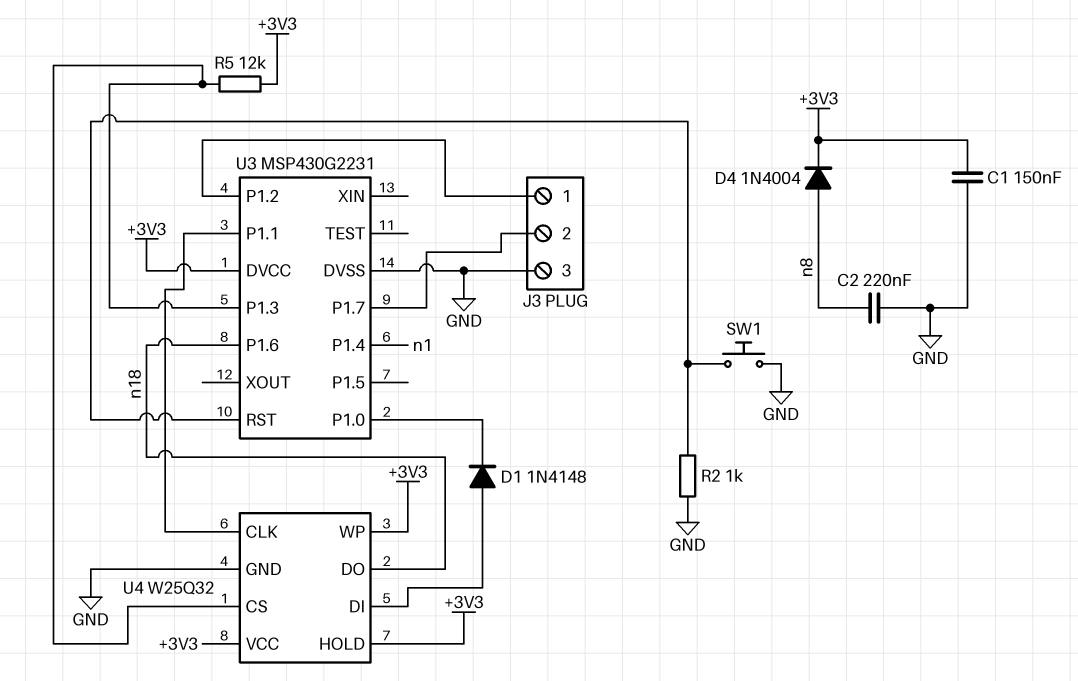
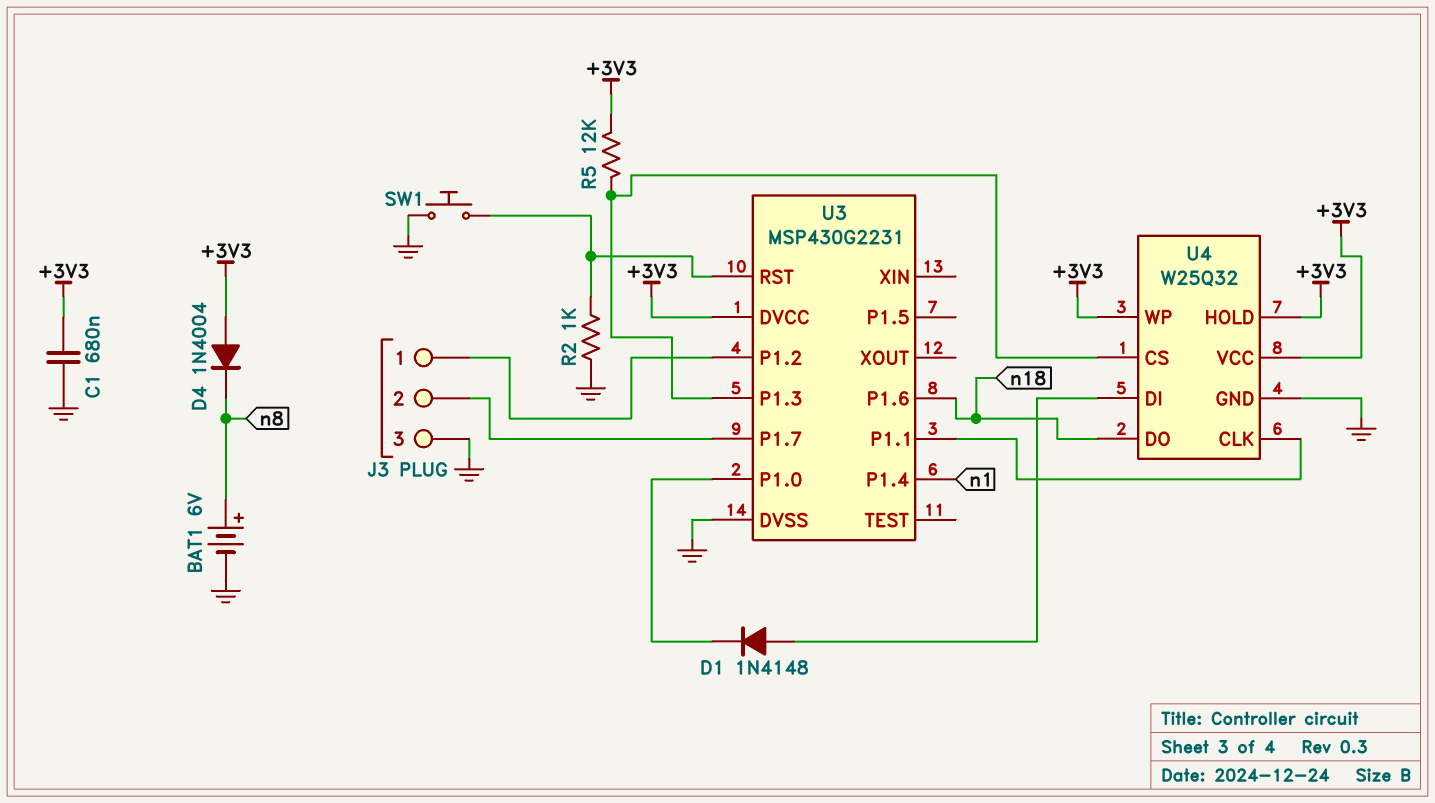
BAT1: none -> 6V (plus n8, minus GND)
C1: 150nF (+3V3, GND) -> 680nF (+3V3, GND)
C2: 220nF (GND, n8) -> none
D4: diode 1N4004 (A n8, K +3V3) -> diode 1N4004 (A +3V3, K n8)

